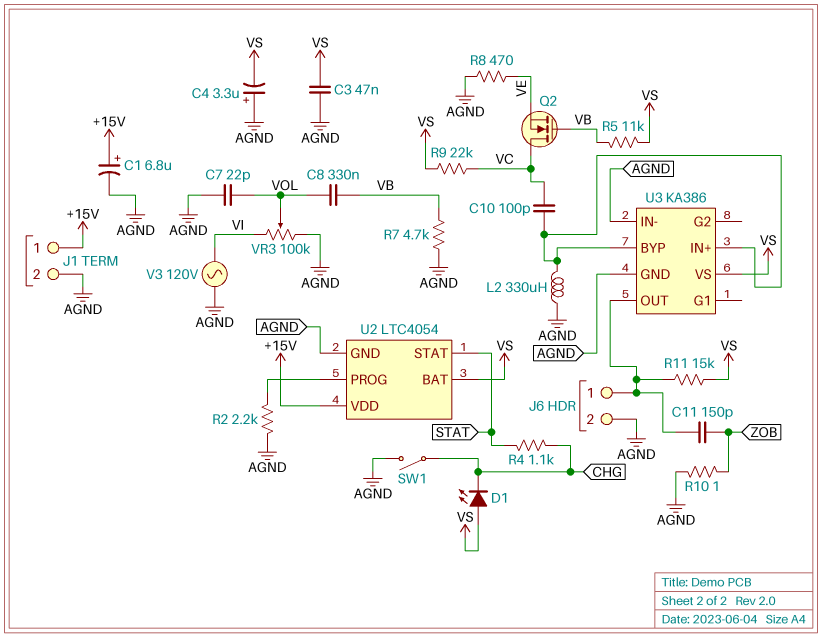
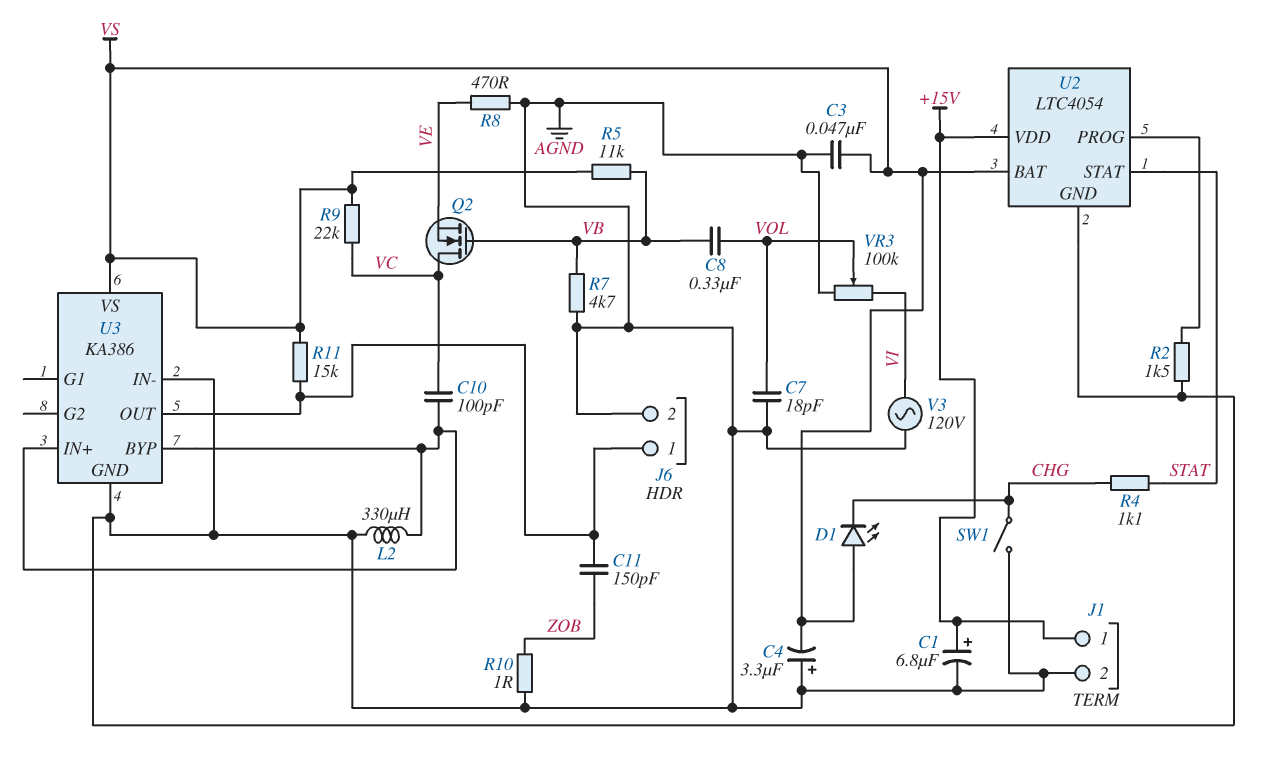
C7: 22pF (AGND, VOL) -> 18pF (AGND, VOL)
R2: 2.2k (AGND, U2/PROG) -> 1.5k (AGND, U2/PROG)

